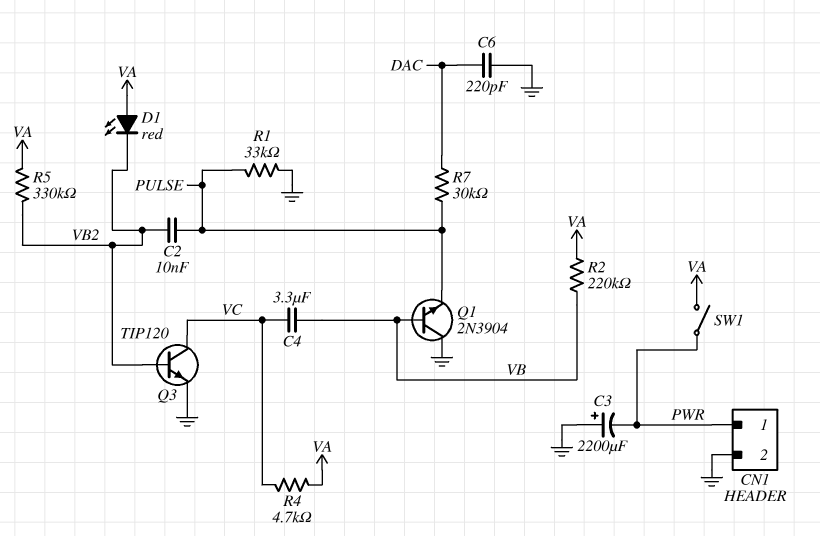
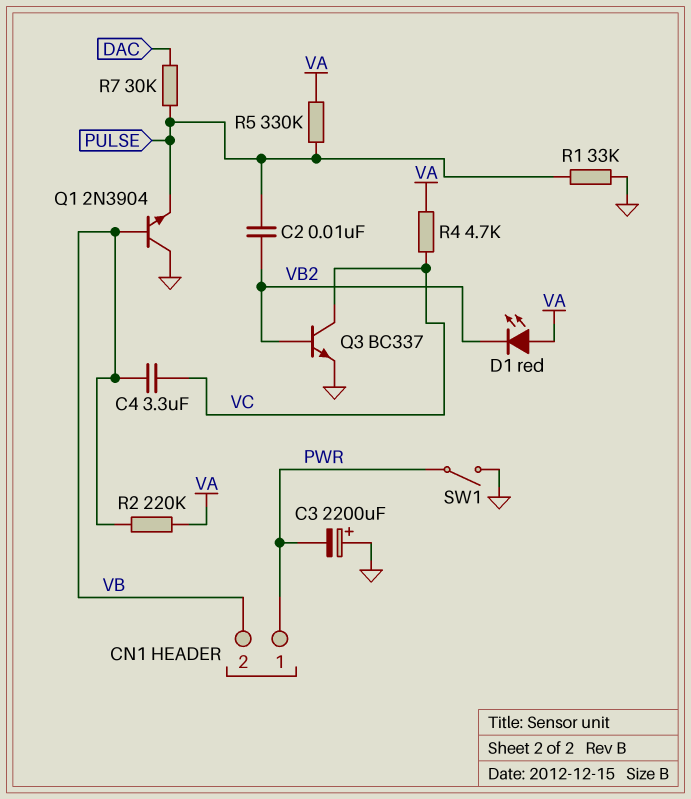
C6: 220pF (DAC, GND) -> none
CN1 pin 2: GND -> VB
Q3: NPN TIP120 (B VB2, C VC, E GND) -> NPN BC337 (B VB2, C VC, E GND)
R5: 330k (VA, VB2) -> 330k (PULSE, VA)
SW1: switch (PWR, VA) -> switch (GND, PWR)

